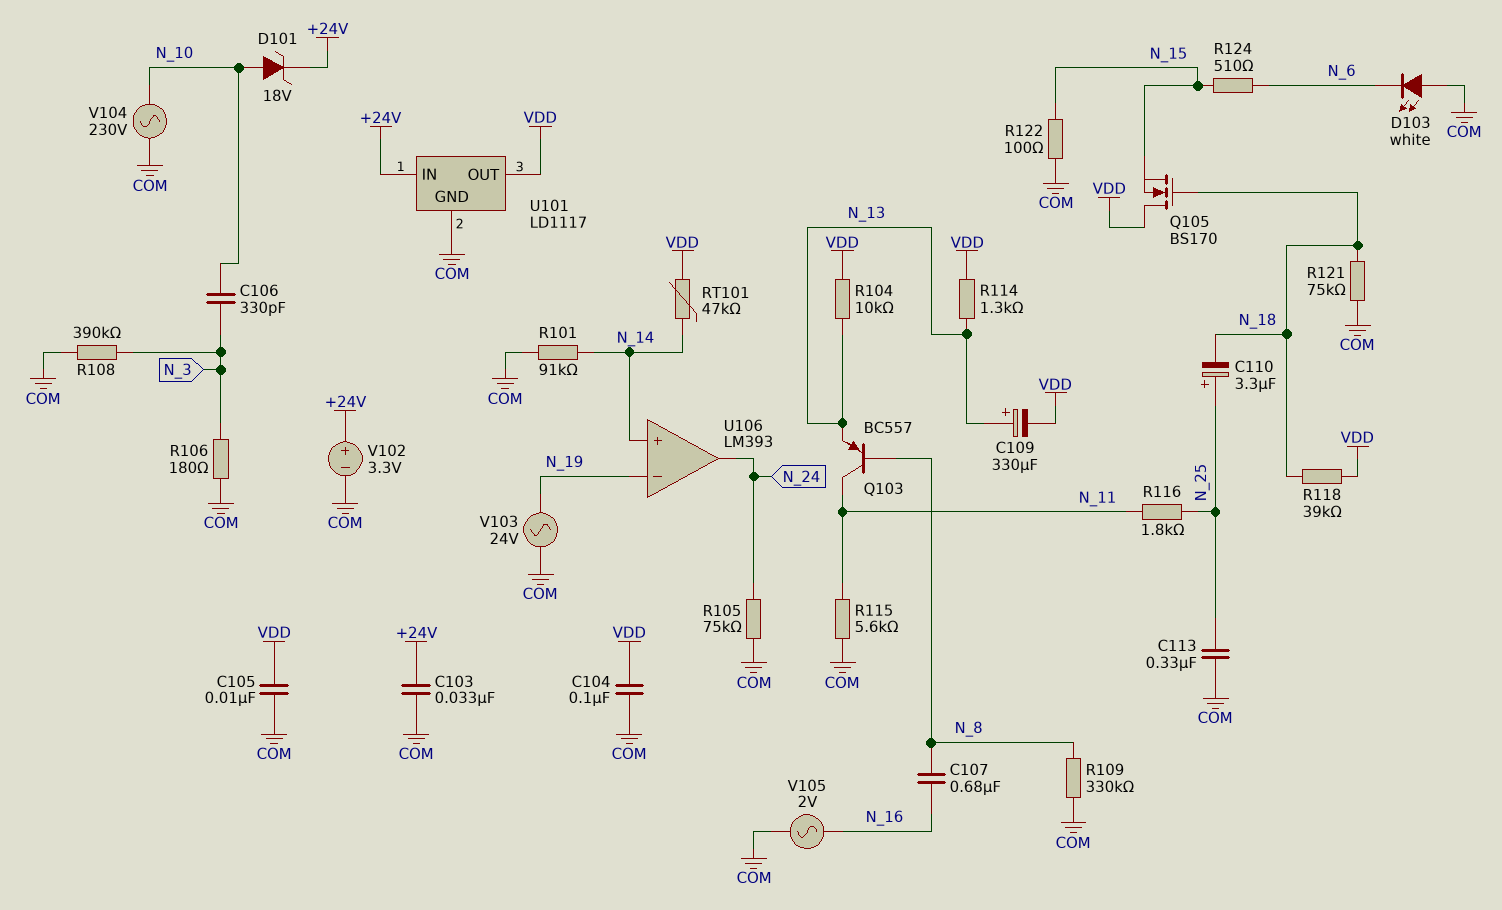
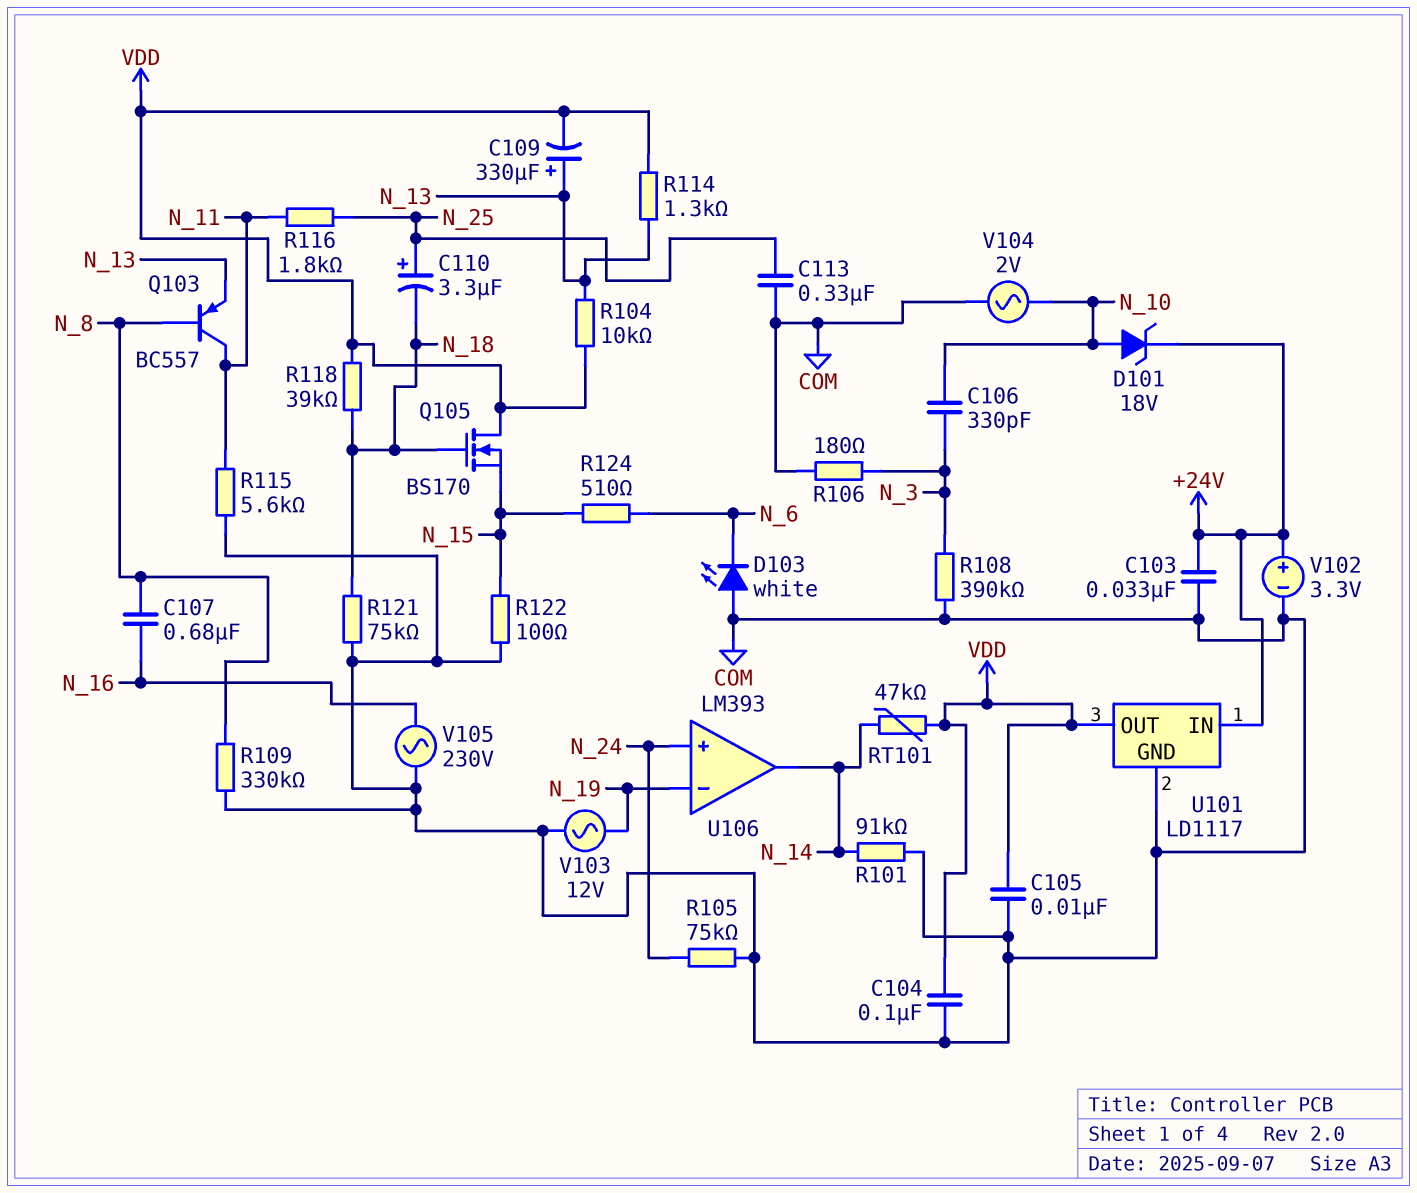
U106 pin in+: N_14 -> N_24
U106 pin out: N_24 -> N_14
V103: AC 24V (COM, N_19) -> AC 12V (COM, N_19)
V104: AC 230V (COM, N_10) -> AC 2V (COM, N_10)
V105: AC 2V (COM, N_16) -> AC 230V (COM, N_16)

